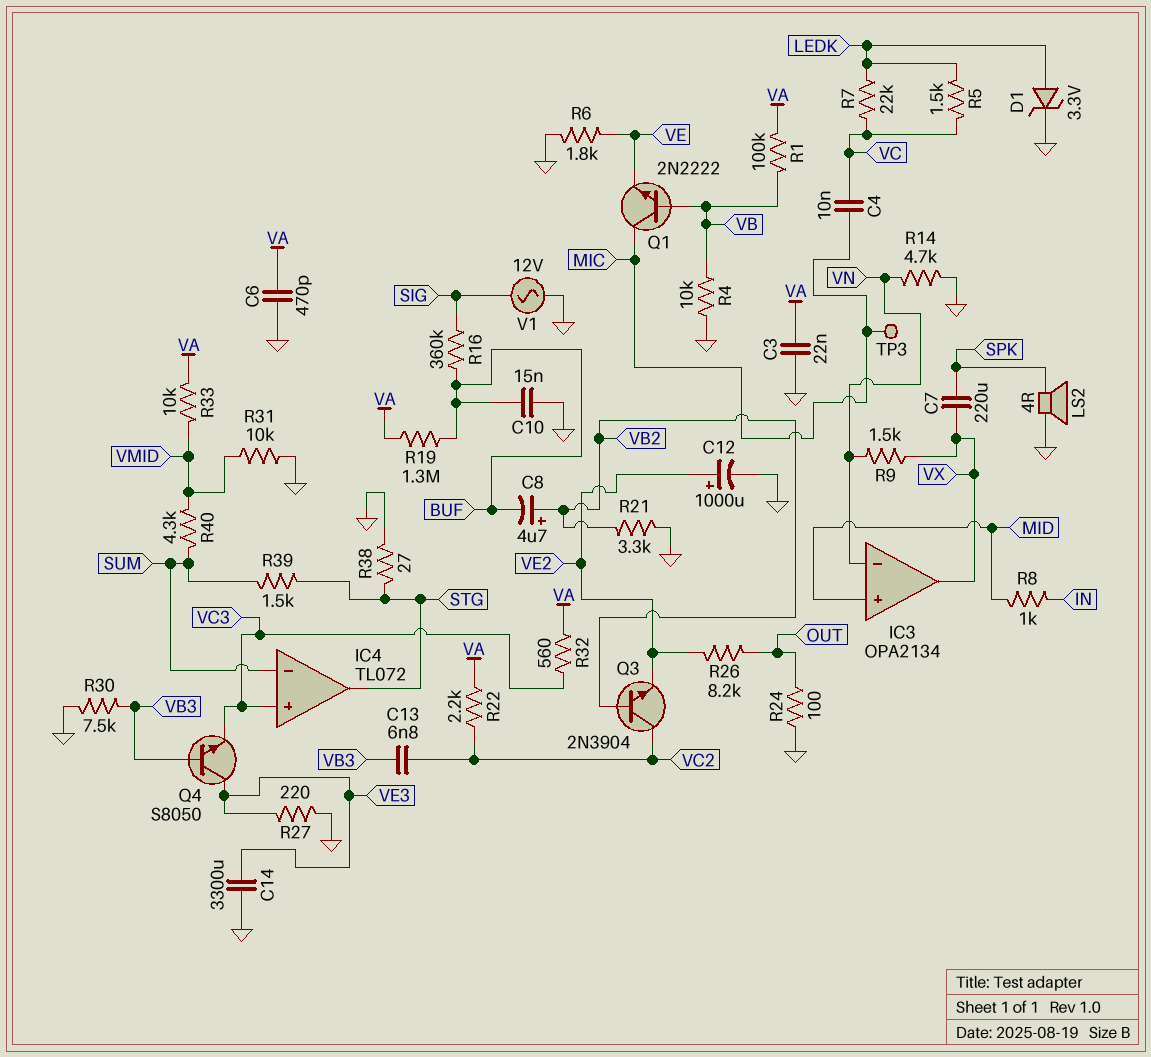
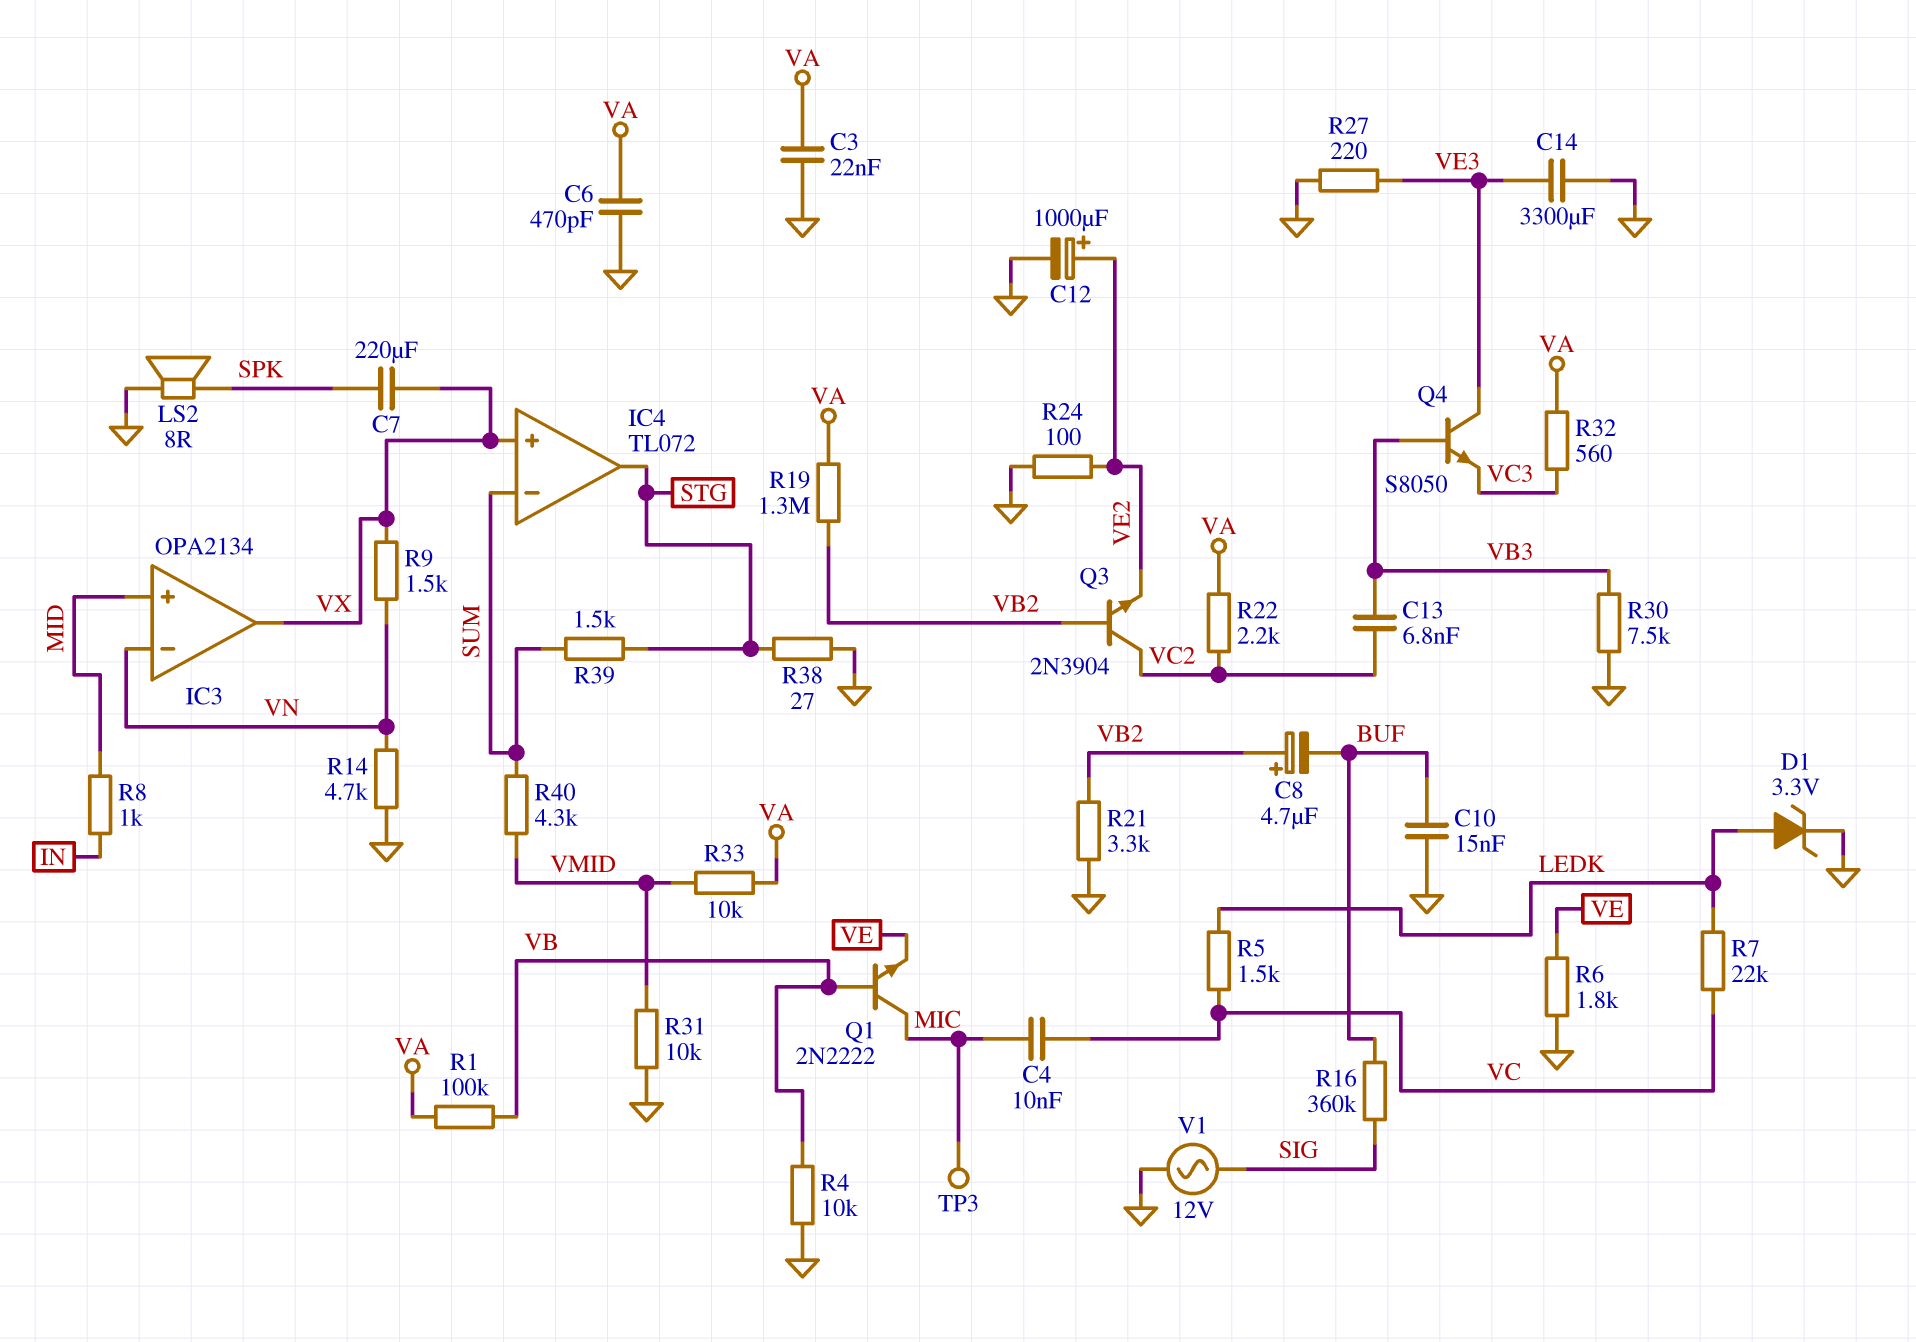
IC4 pin in+: VC3 -> VX
LS2: speaker 4R (GND, SPK) -> speaker 8R (GND, SPK)
R19: 1.3M (BUF, VA) -> 1.3M (VA, VB2)
R24: 100 (GND, OUT) -> 100 (GND, VE2)
R26: 8.2k (OUT, VE2) -> none

